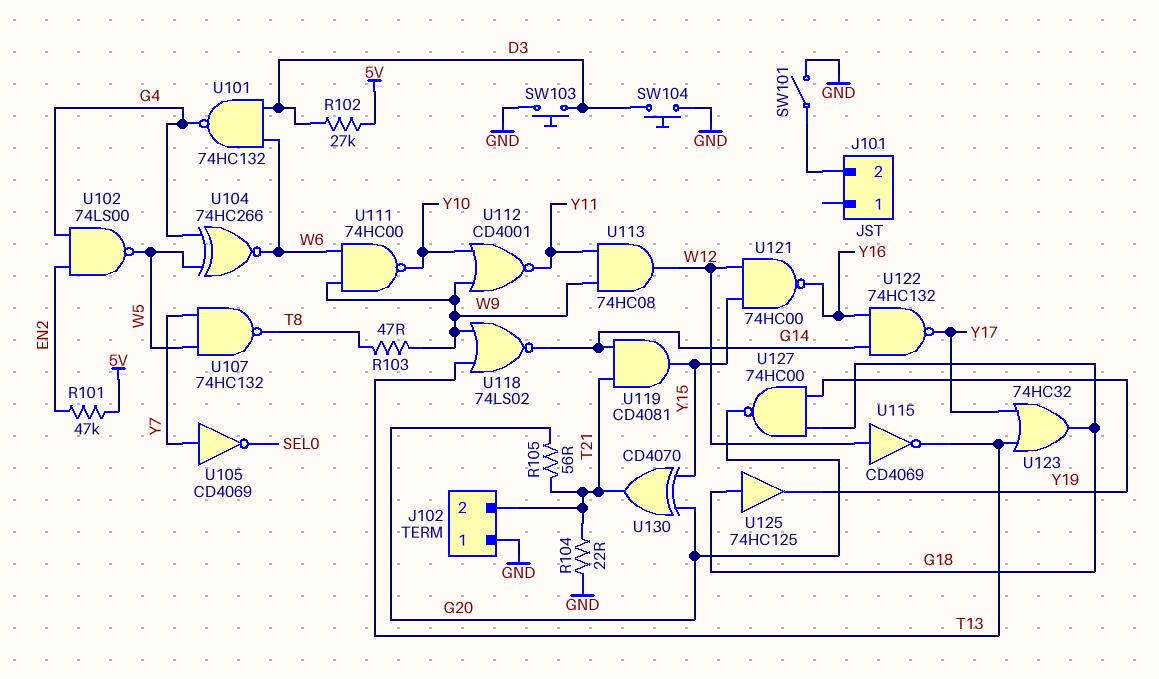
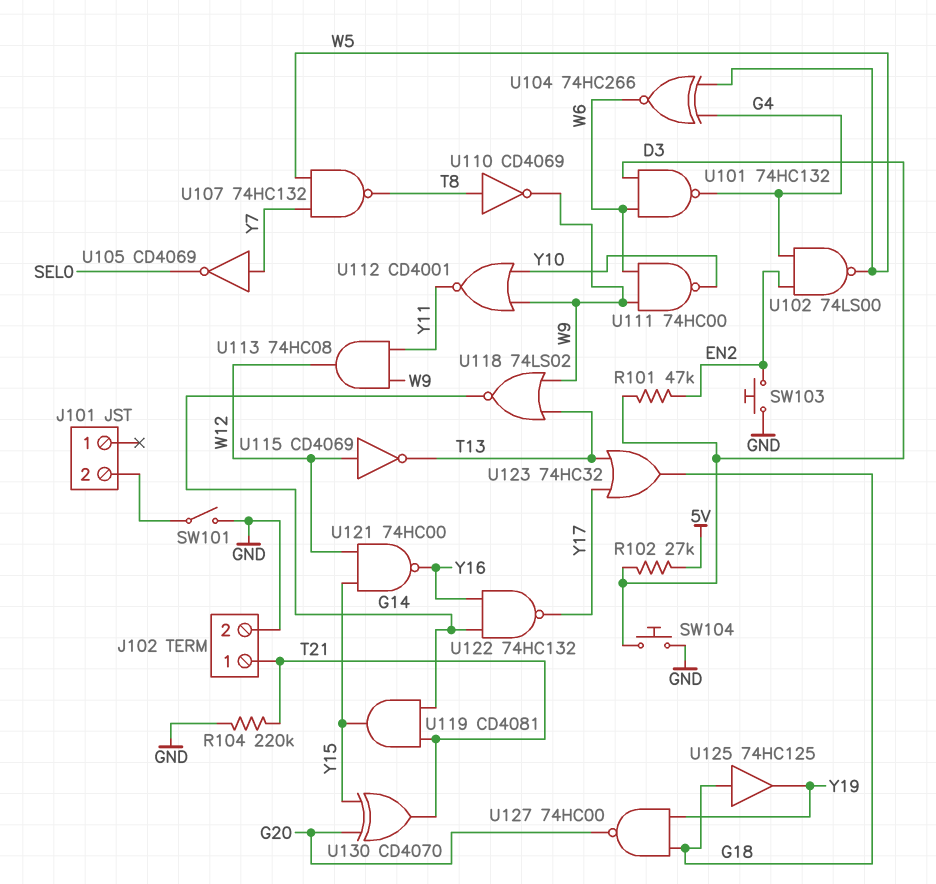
J102 pin 1: GND -> T21
J102 pin 2: T21 -> GND
R101: 47k (5V, EN2) -> 47k (D3, EN2)
R103: 47 (T8, W9) -> none
R104: 22 (GND, T21) -> 220k (GND, T21)
R105: 56 (G20, T21) -> none
SW103: button (D3, GND) -> button (EN2, GND)
U110: none -> NOT CD4069 (in T8, out W9)

